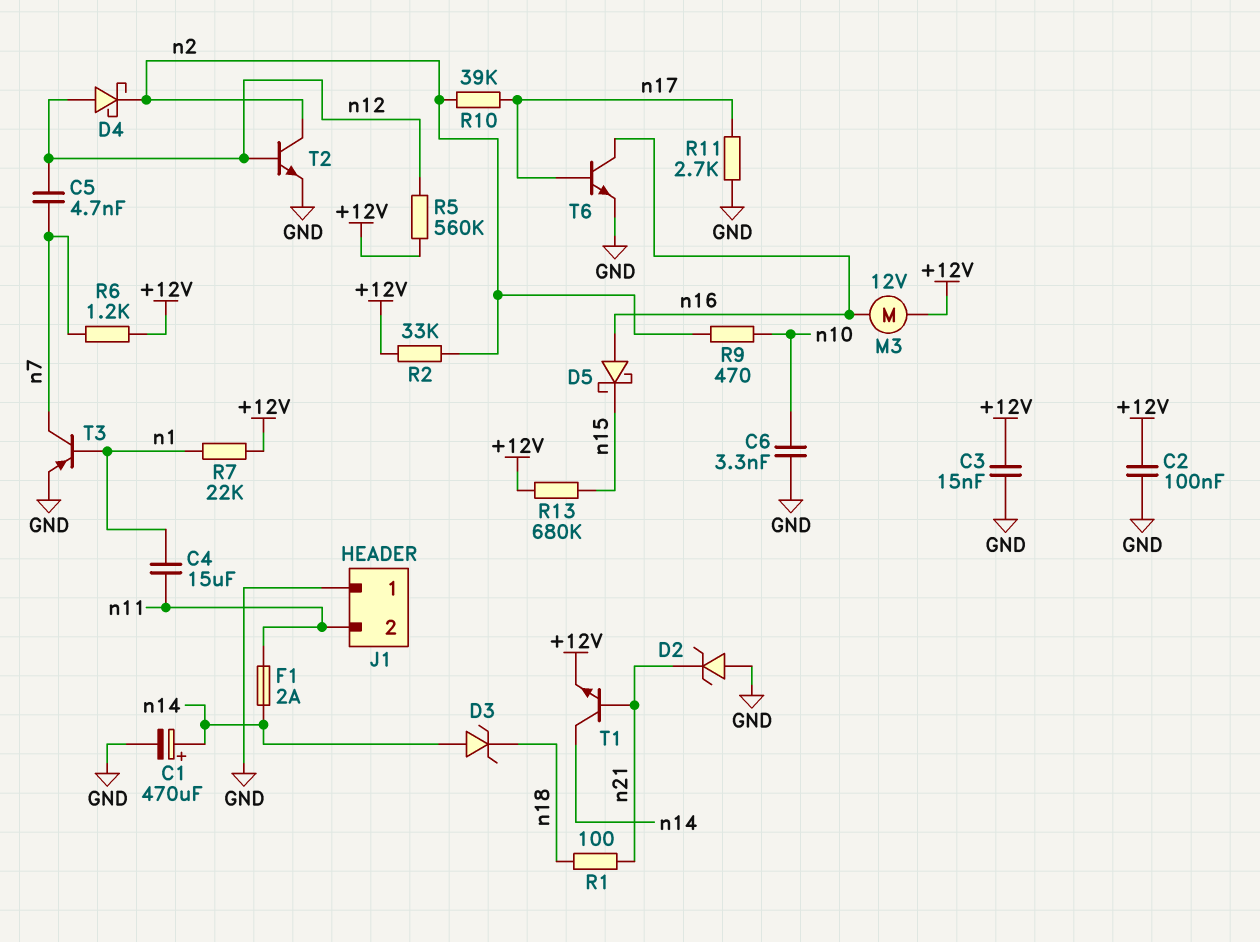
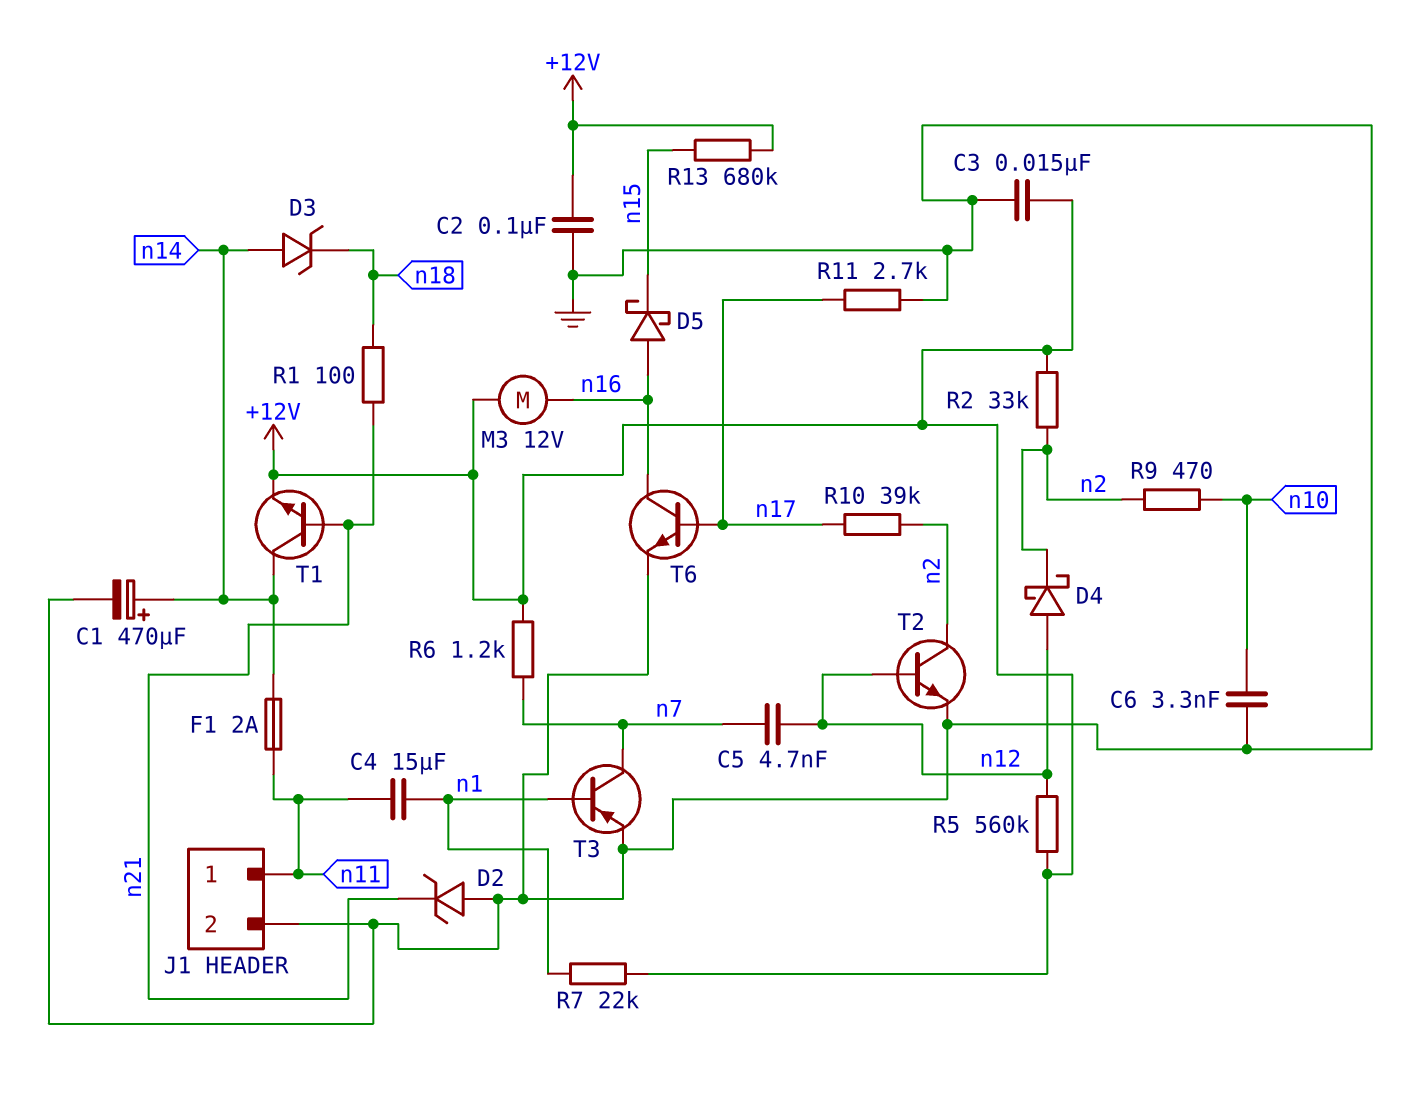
J1 pin 1: GND -> n11
J1 pin 2: n11 -> GND

